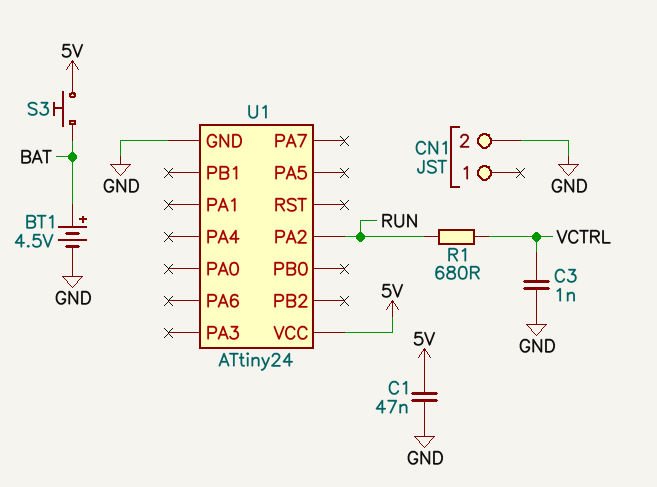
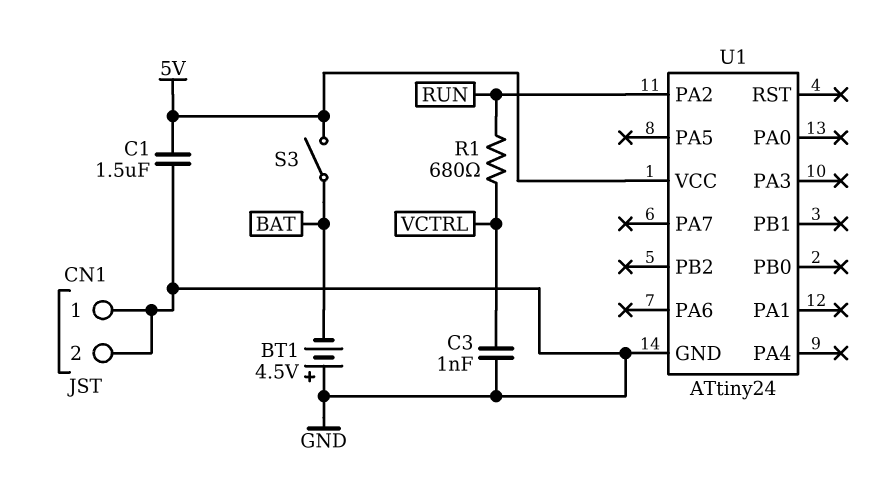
BT1: 4.5V (plus BAT, minus GND) -> 4.5V (plus GND, minus BAT)
C1: 47nF (5V, GND) -> 1.5uF (5V, GND)
CN1 pin 1: none -> GND
S3: button (5V, BAT) -> switch (5V, BAT)

